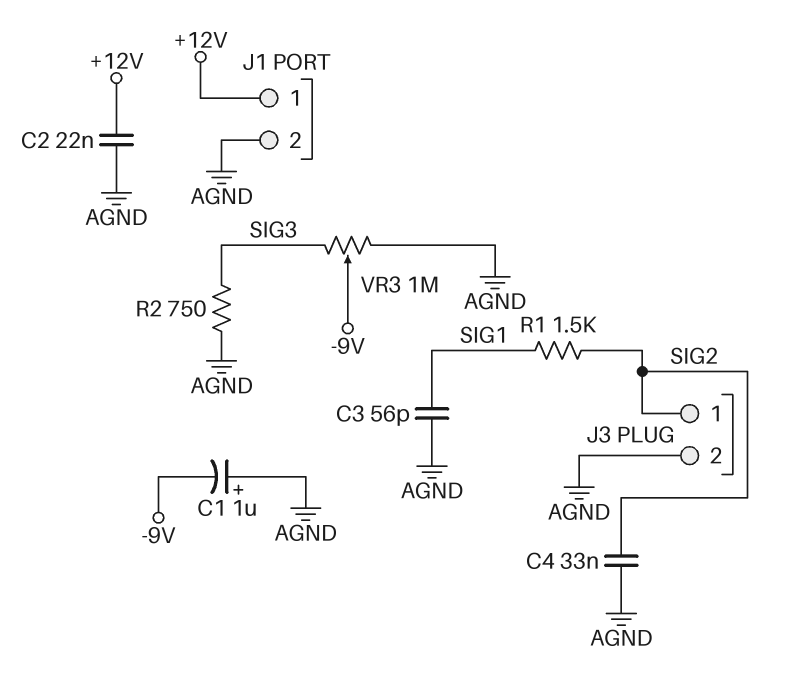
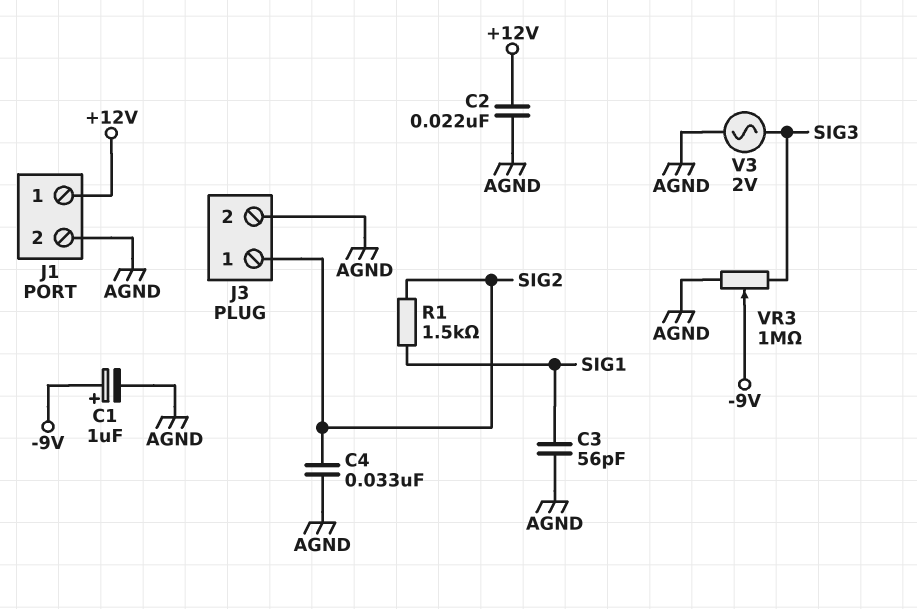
C1: 1uF (plus AGND, minus -9V) -> 1uF (plus -9V, minus AGND)
R2: 750 (AGND, SIG3) -> none
V3: none -> AC 2V (AGND, SIG3)

